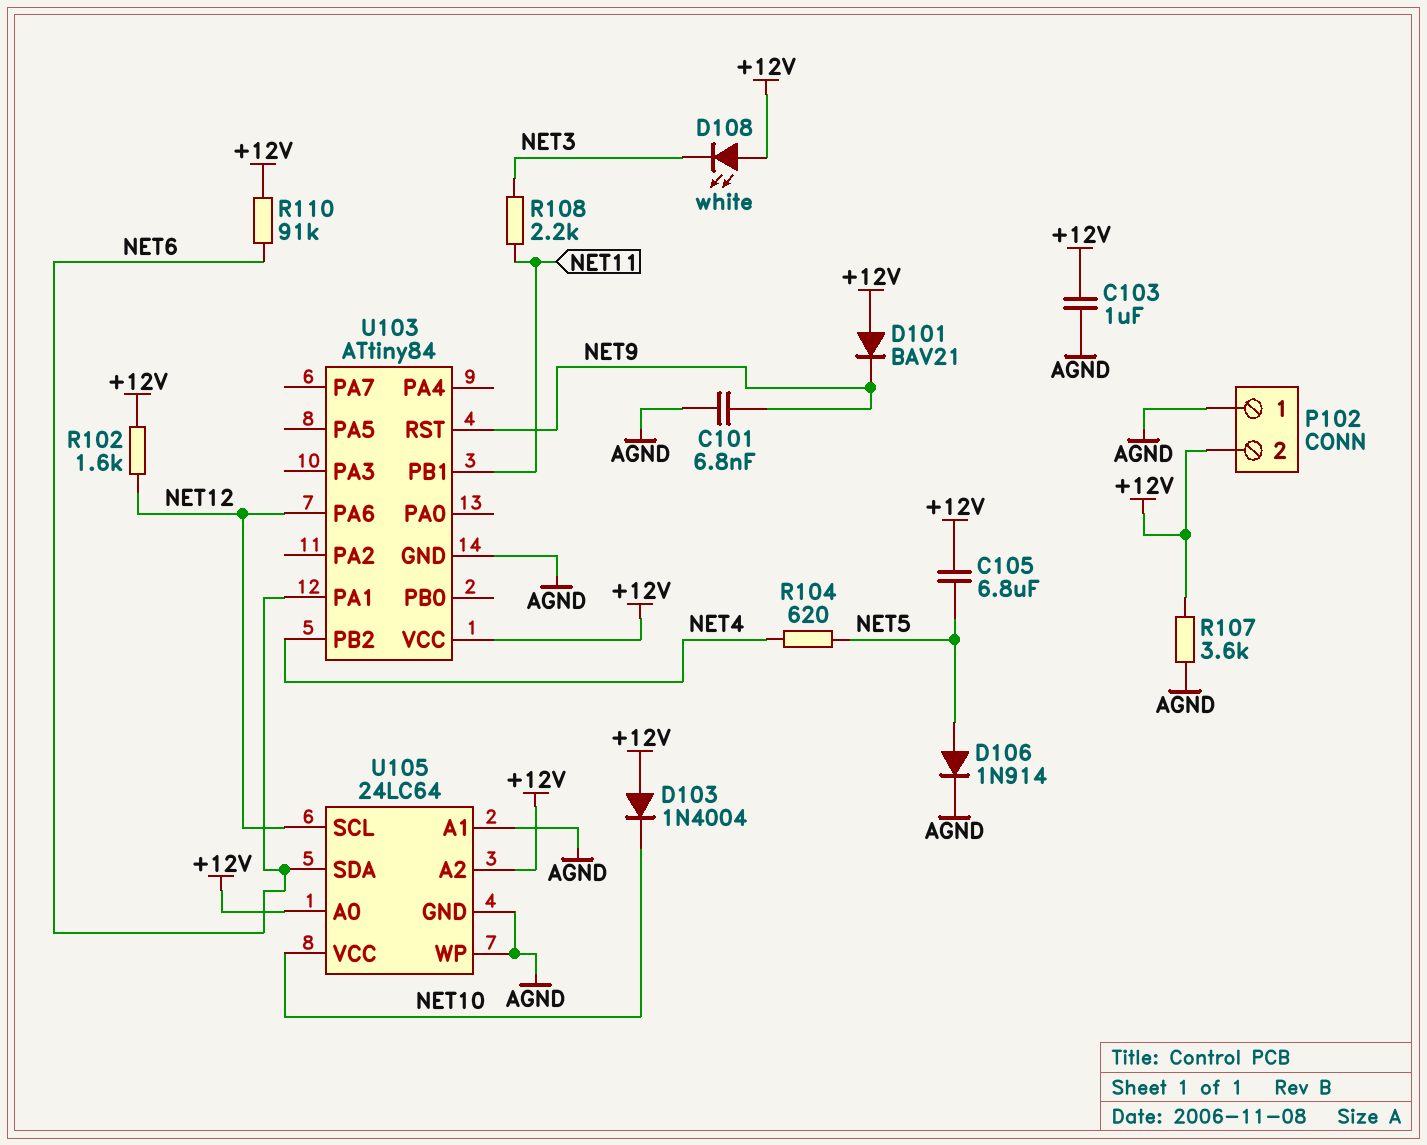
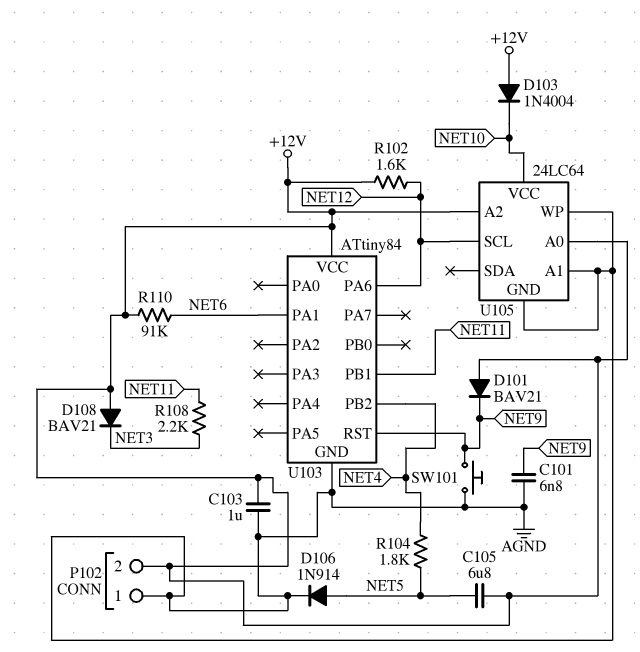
D108: LED white (A +12V, K NET3) -> diode BAV21 (A +12V, K NET3)
R104: 620 (NET4, NET5) -> 1.8k (NET4, NET5)
R107: 3.6k (+12V, AGND) -> none
SW101: none -> button (AGND, NET9)
U105 pin SDA: NET6 -> none

